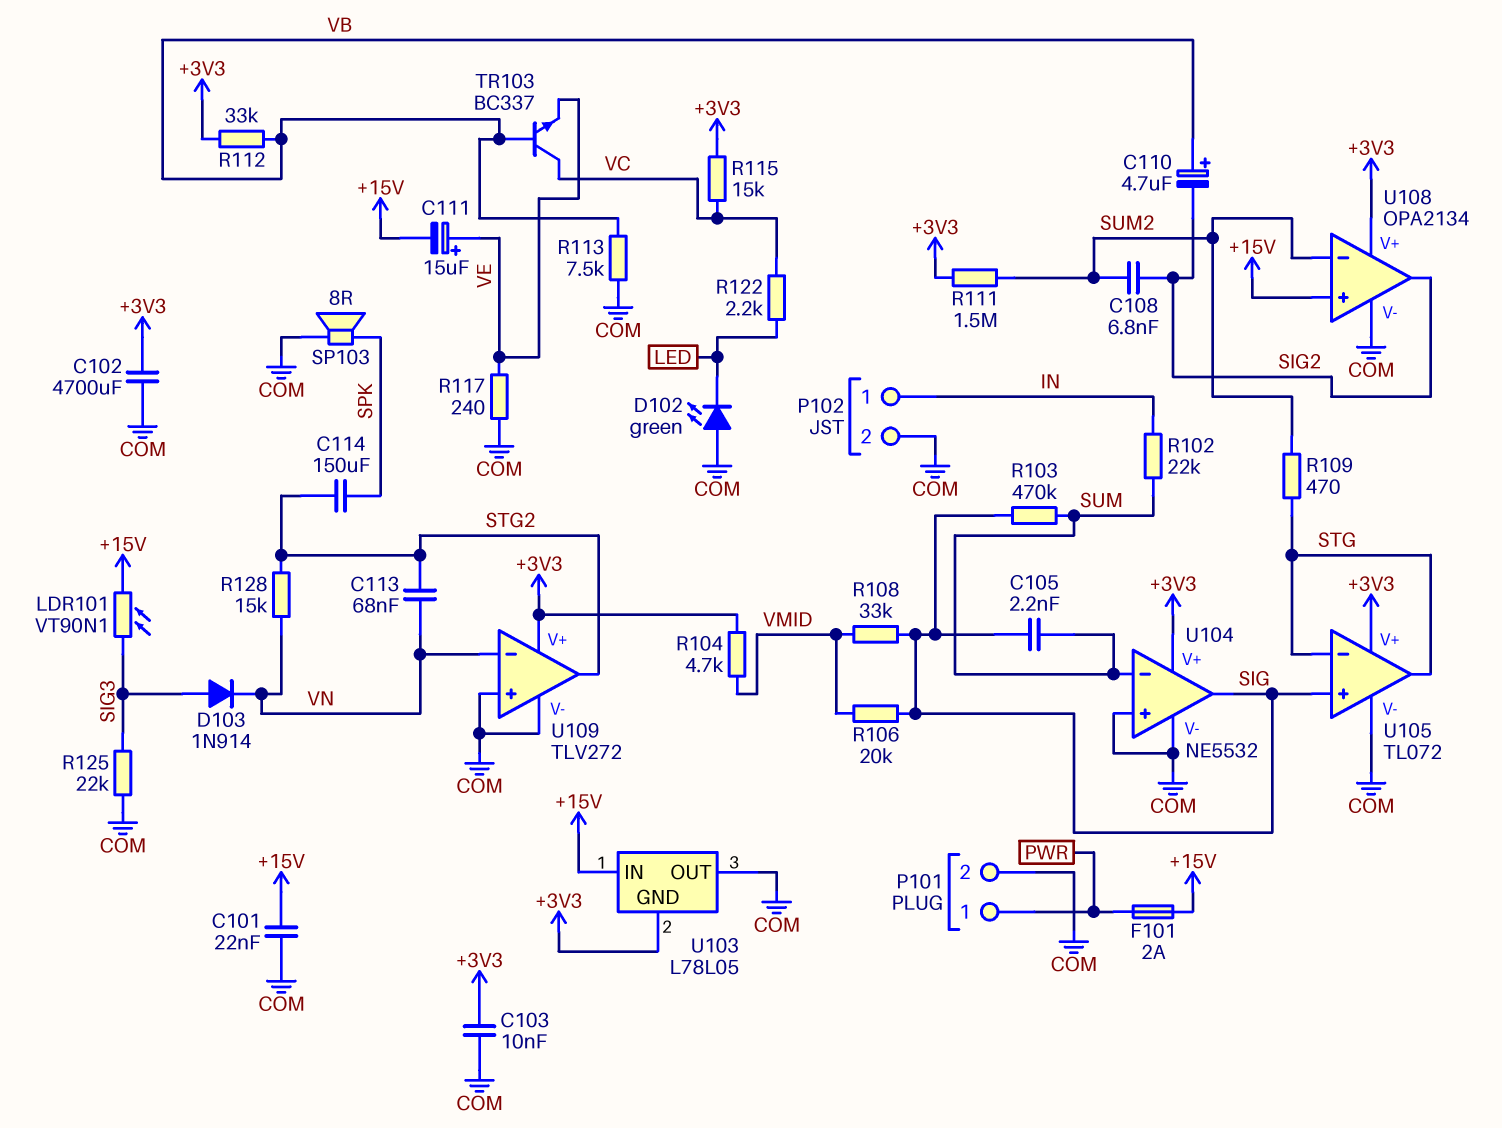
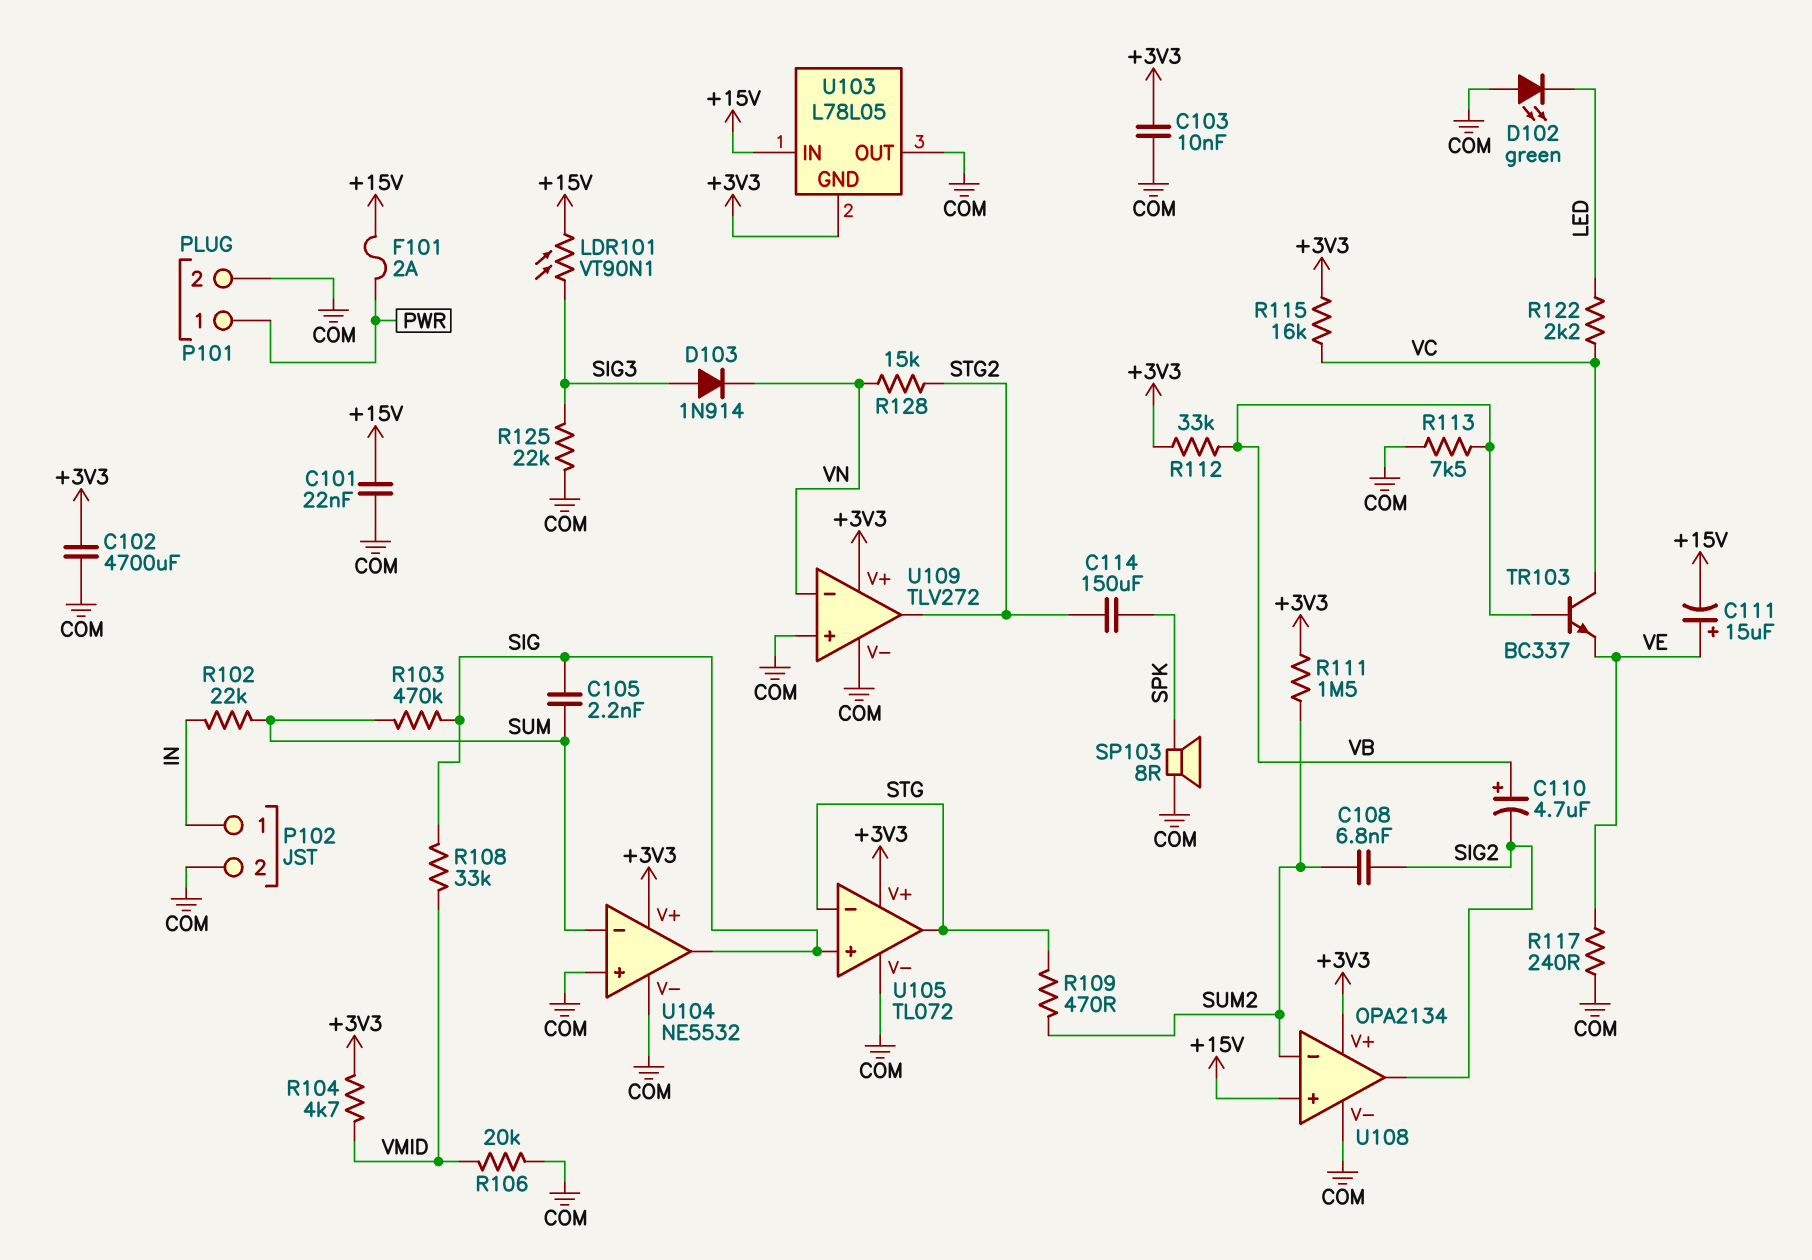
C113: 68nF (STG2, VN) -> none
R106: 20k (SIG, VMID) -> 20k (COM, VMID)
R115: 15k (+3V3, VC) -> 16k (+3V3, VC)

